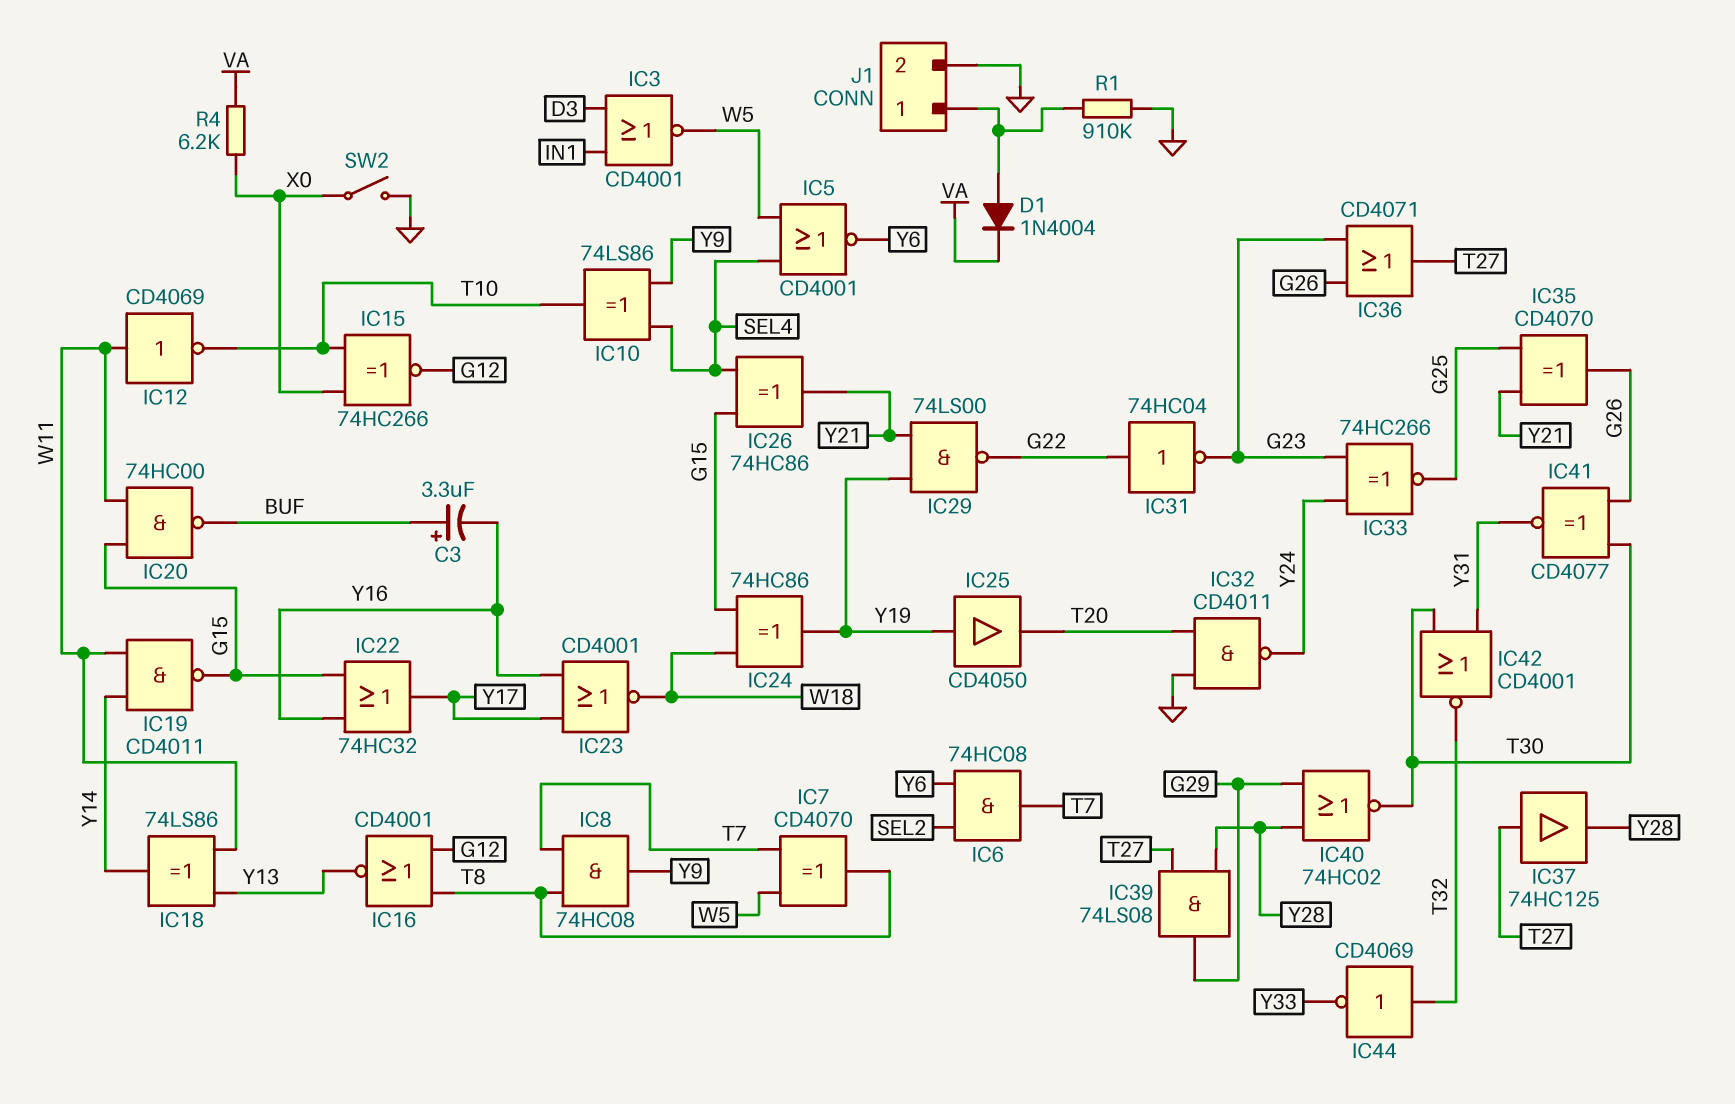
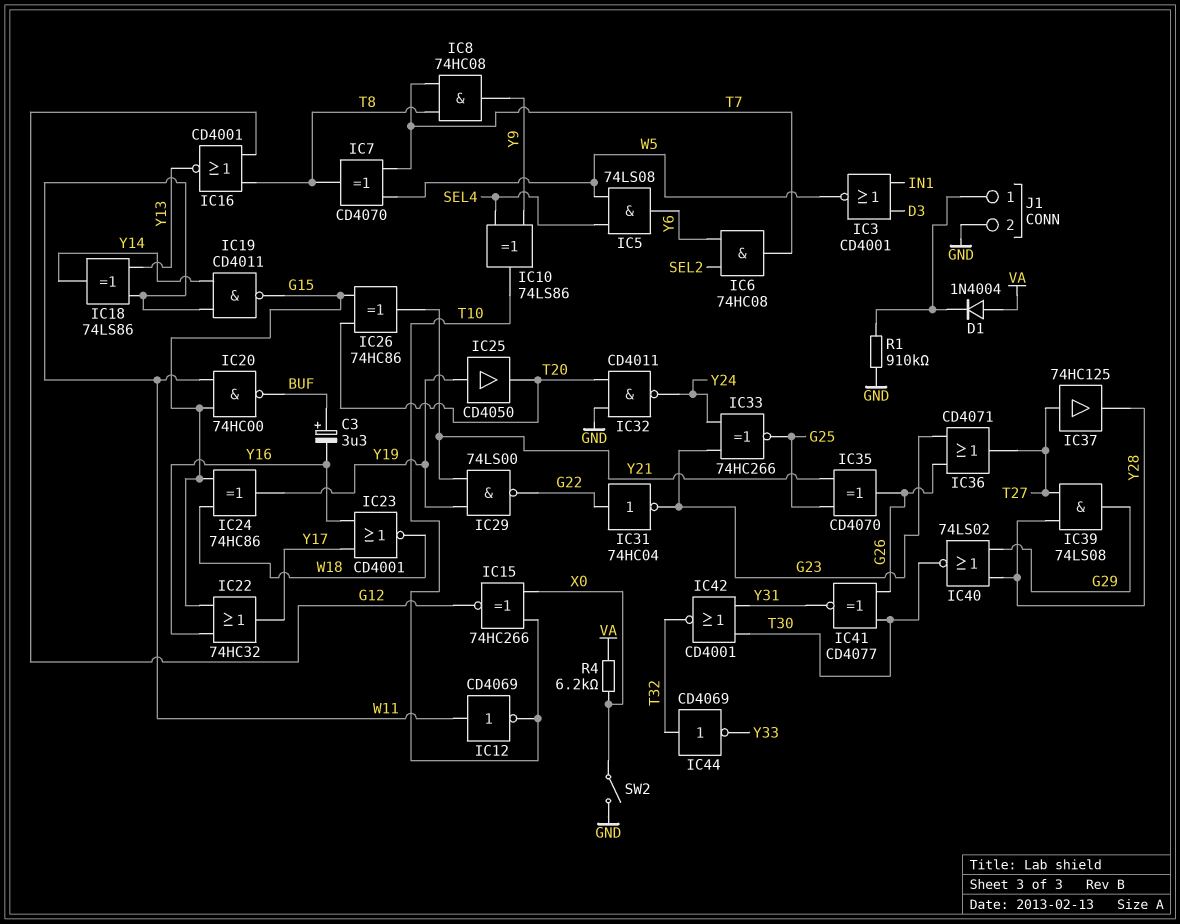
D1: diode 1N4004 (A J1/1, K VA) -> diode 1N4004 (A VA, K J1/1)
IC5: NOR CD4001 (in SEL4, in W5, out Y6) -> AND 74LS08 (in SEL4, in W5, out Y6)
IC26: XOR 74HC86 (in G15, in SEL4, out Y21) -> XOR 74HC86 (in G15, in T20, out Y21)
IC40: NOR 74HC02 (in G29, in Y28, out T30) -> NOR 74LS02 (in G29, in Y28, out T30)

